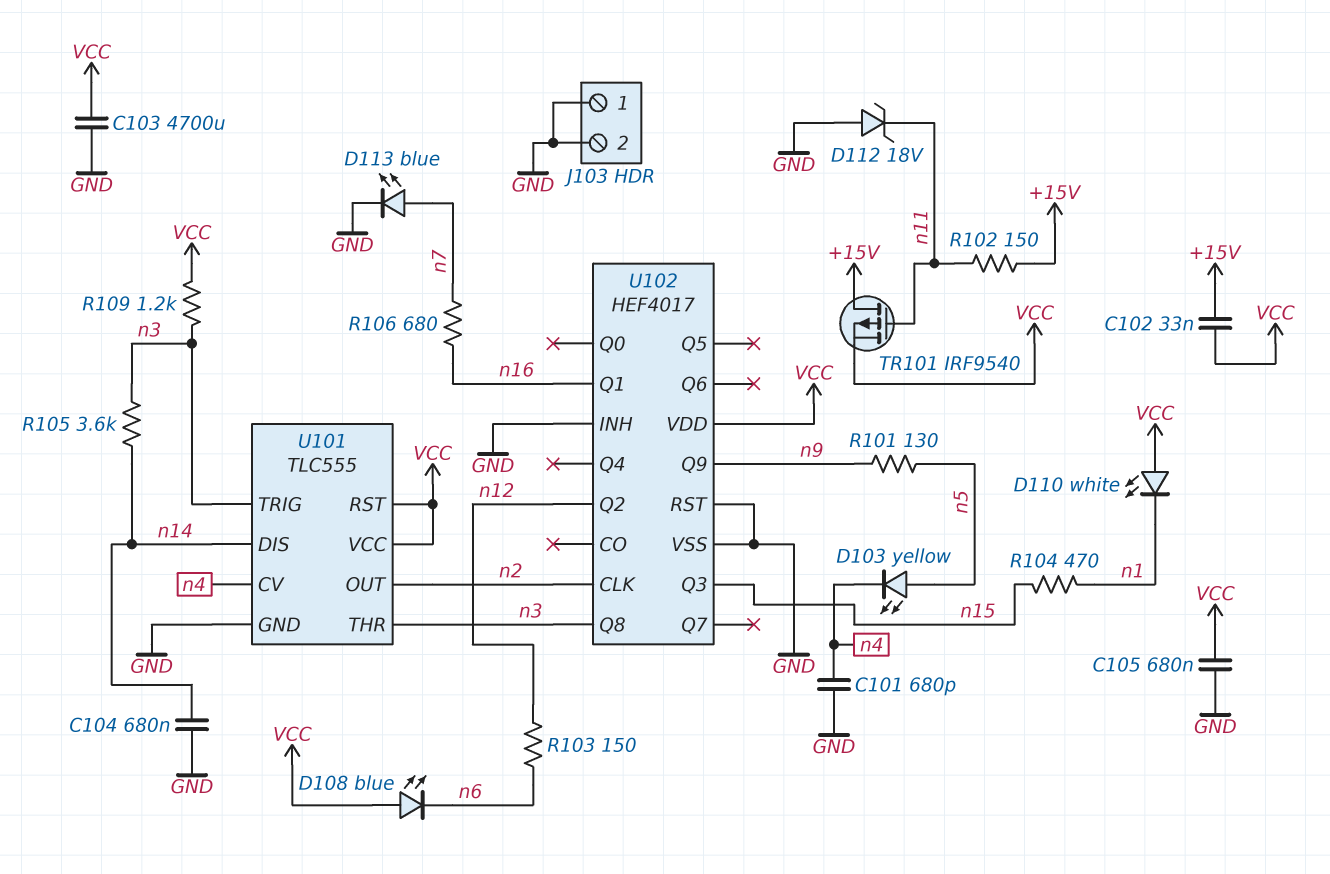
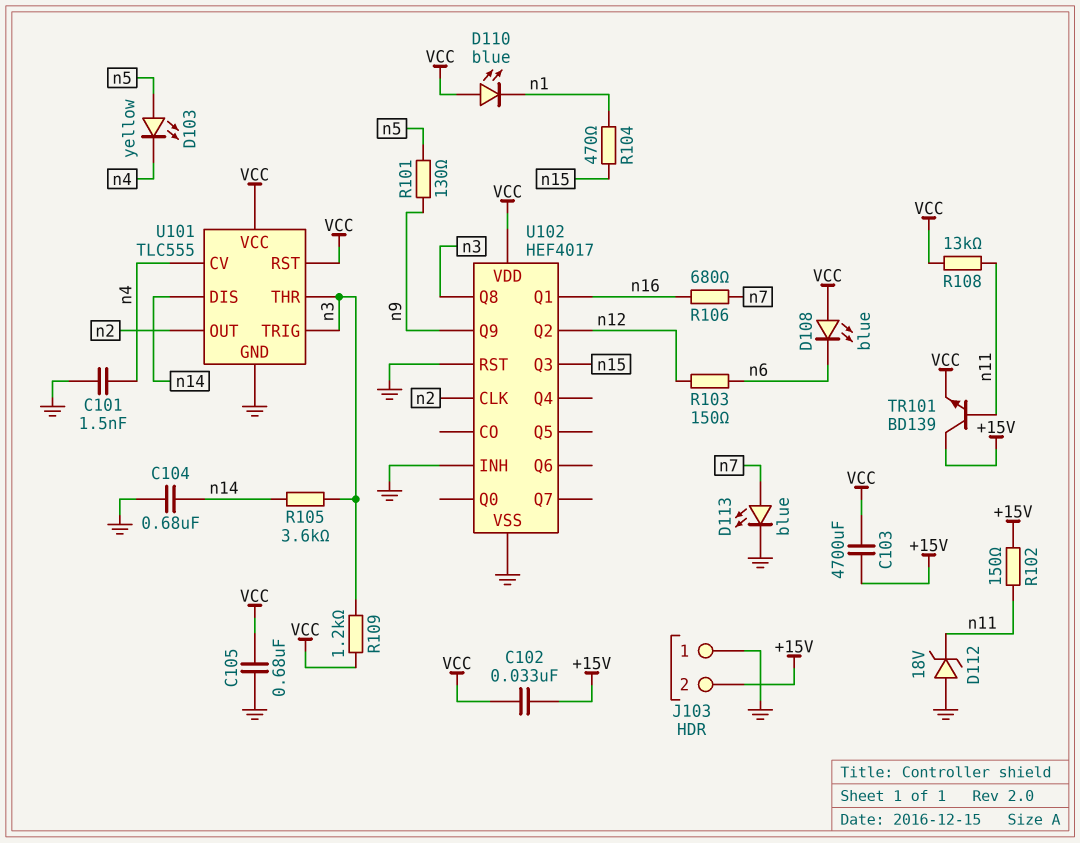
C101: 680pF (GND, n4) -> 1.5nF (GND, n4)
C103: 4700uF (GND, VCC) -> 4700uF (+15V, VCC)
D110: LED white (A VCC, K n1) -> LED blue (A VCC, K n1)
J103 pin 2: GND -> +15V
R108: none -> 13k (VCC, n11)
TR101: PMOS IRF9540 (G n11, D +15V, S VCC) -> NPN BD139 (B n11, C +15V, E VCC)

